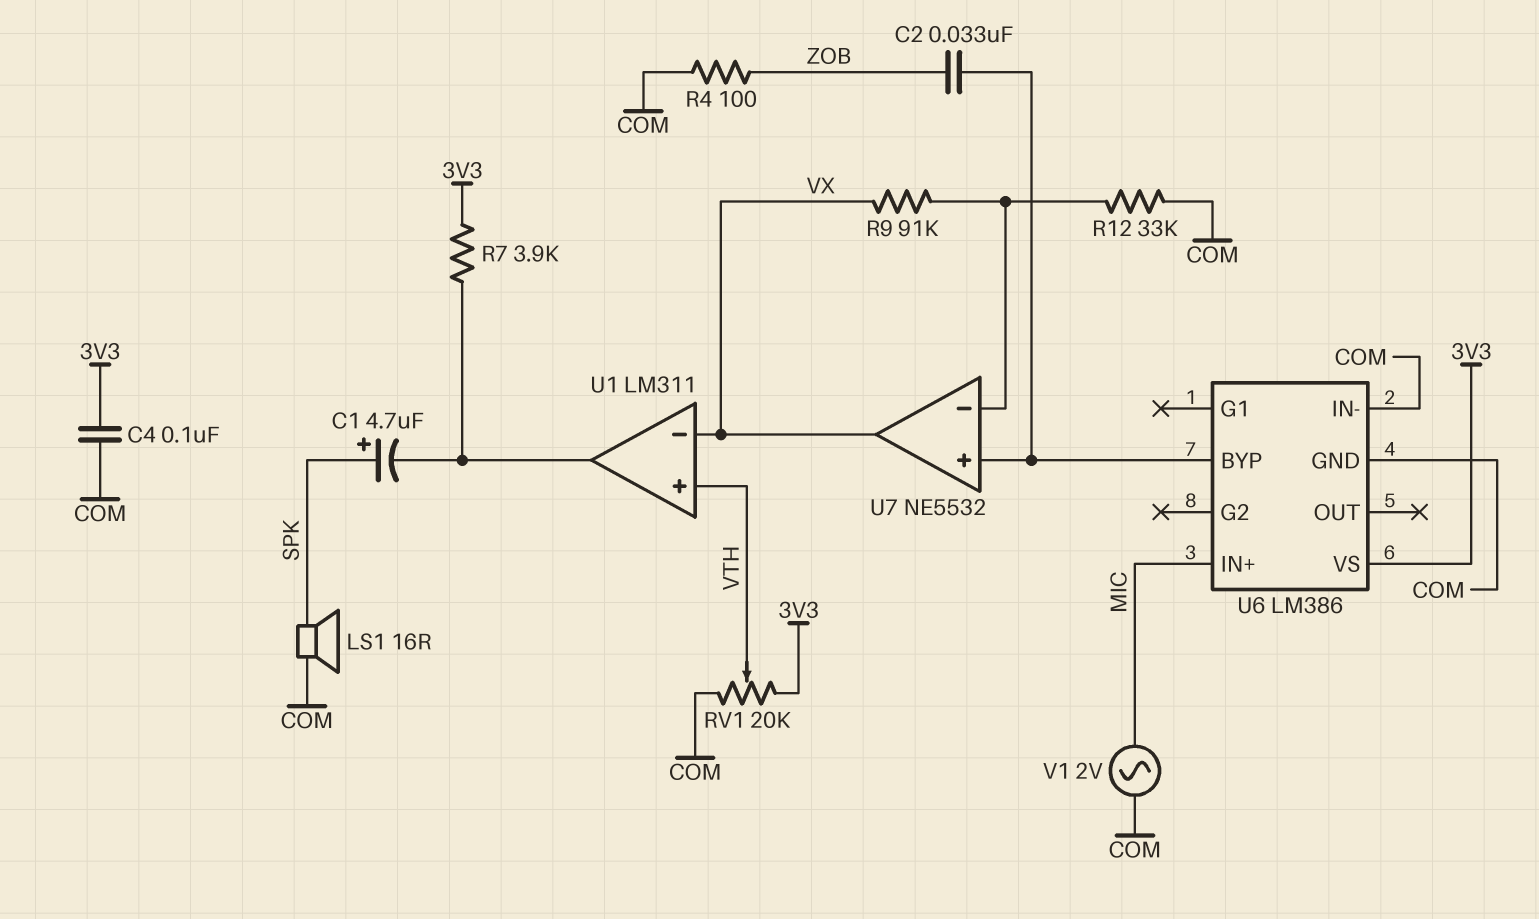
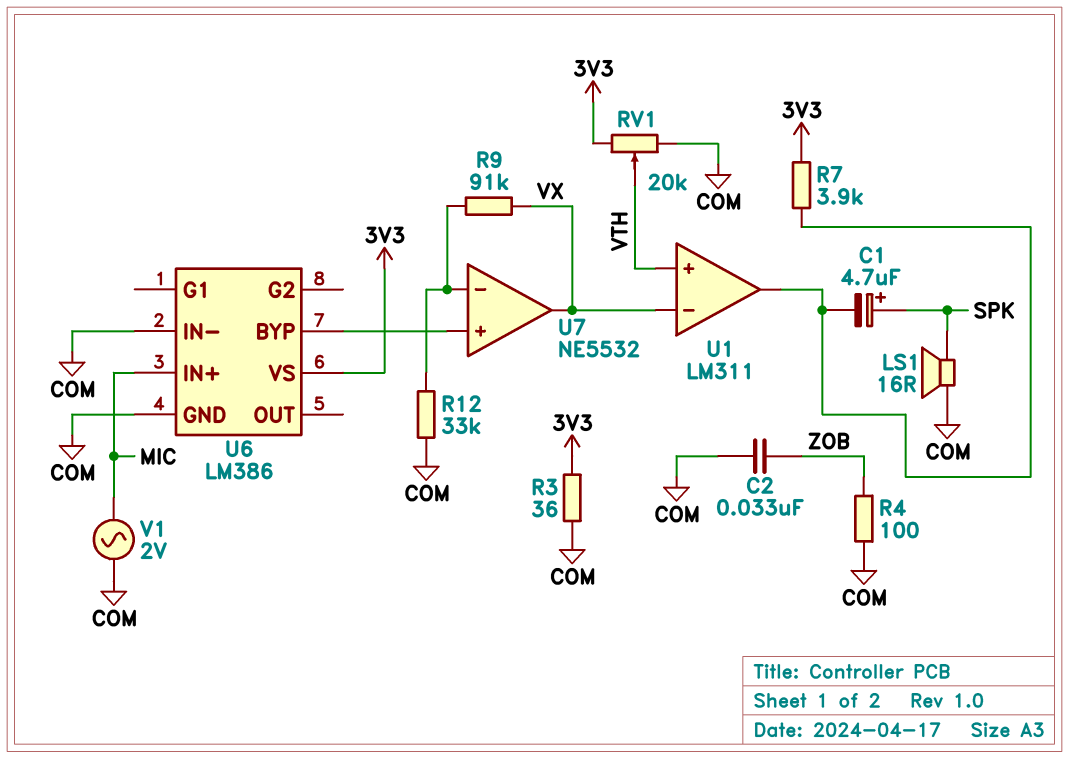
C2: 33nF (U6/BYP, ZOB) -> 33nF (COM, ZOB)
C4: 100nF (3V3, COM) -> none
R3: none -> 36 (3V3, COM)

